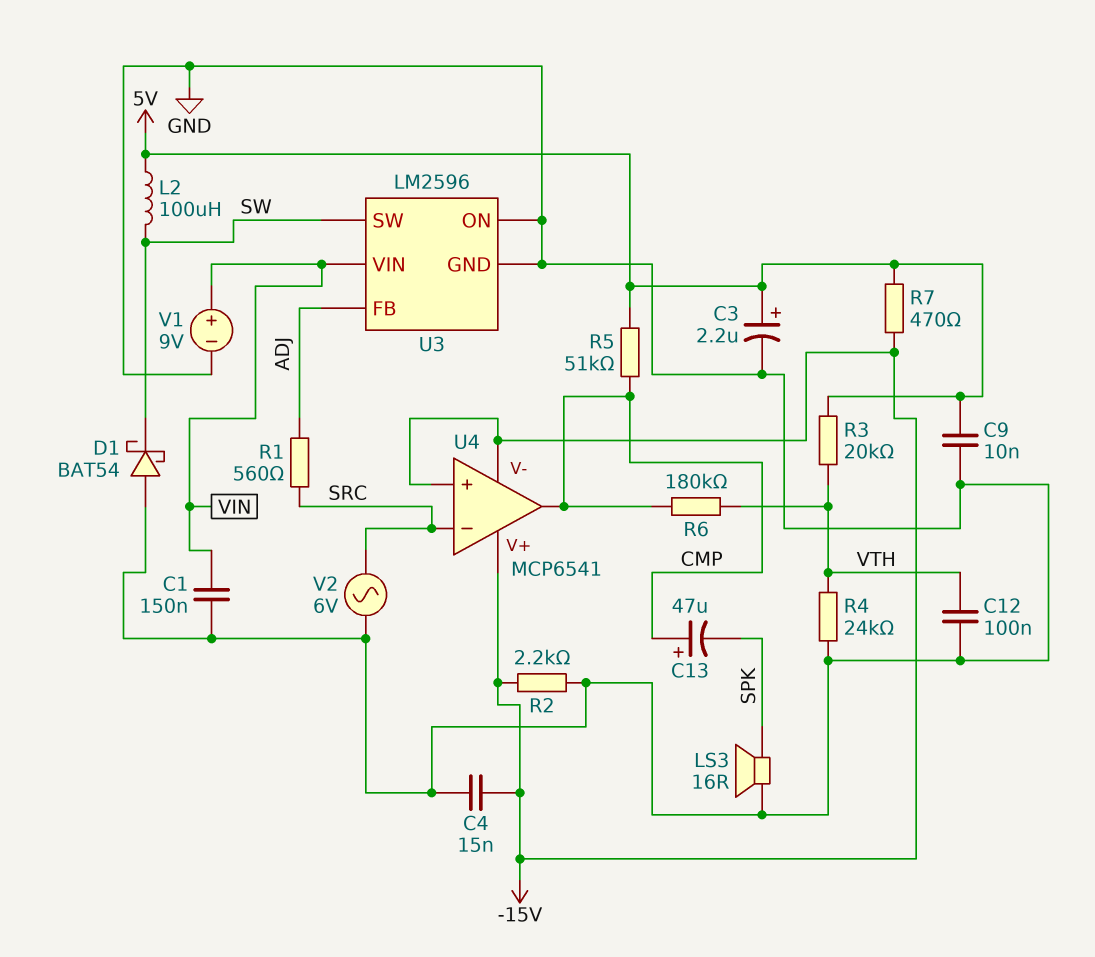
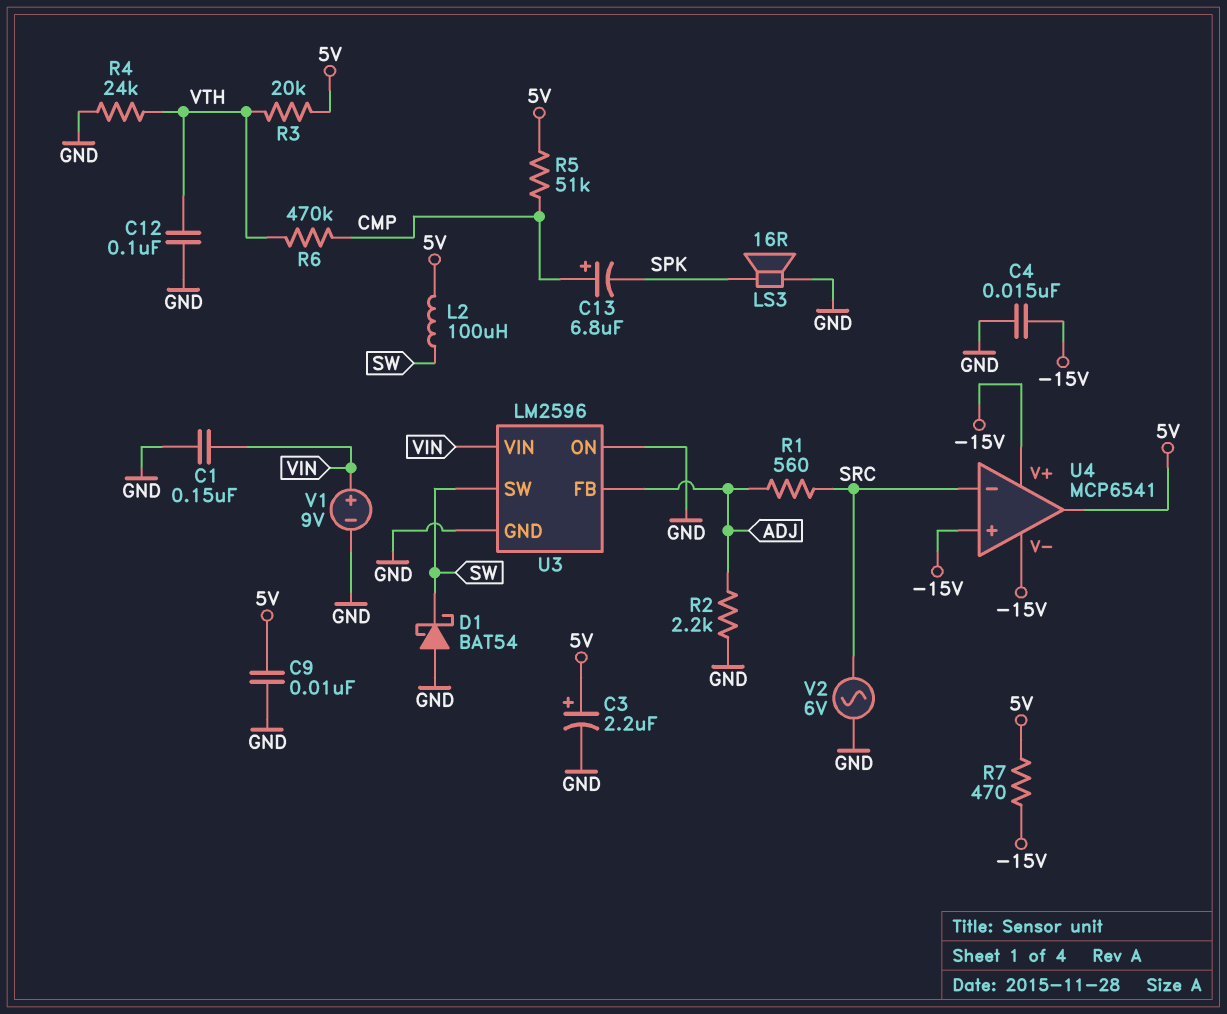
C13: 47uF (plus CMP, minus SPK) -> 6.8uF (plus CMP, minus SPK)
R2: 2.2k (-15V, GND) -> 2.2k (ADJ, GND)
R6: 180k (CMP, VTH) -> 470k (CMP, VTH)
U4 pin out: CMP -> 5V

